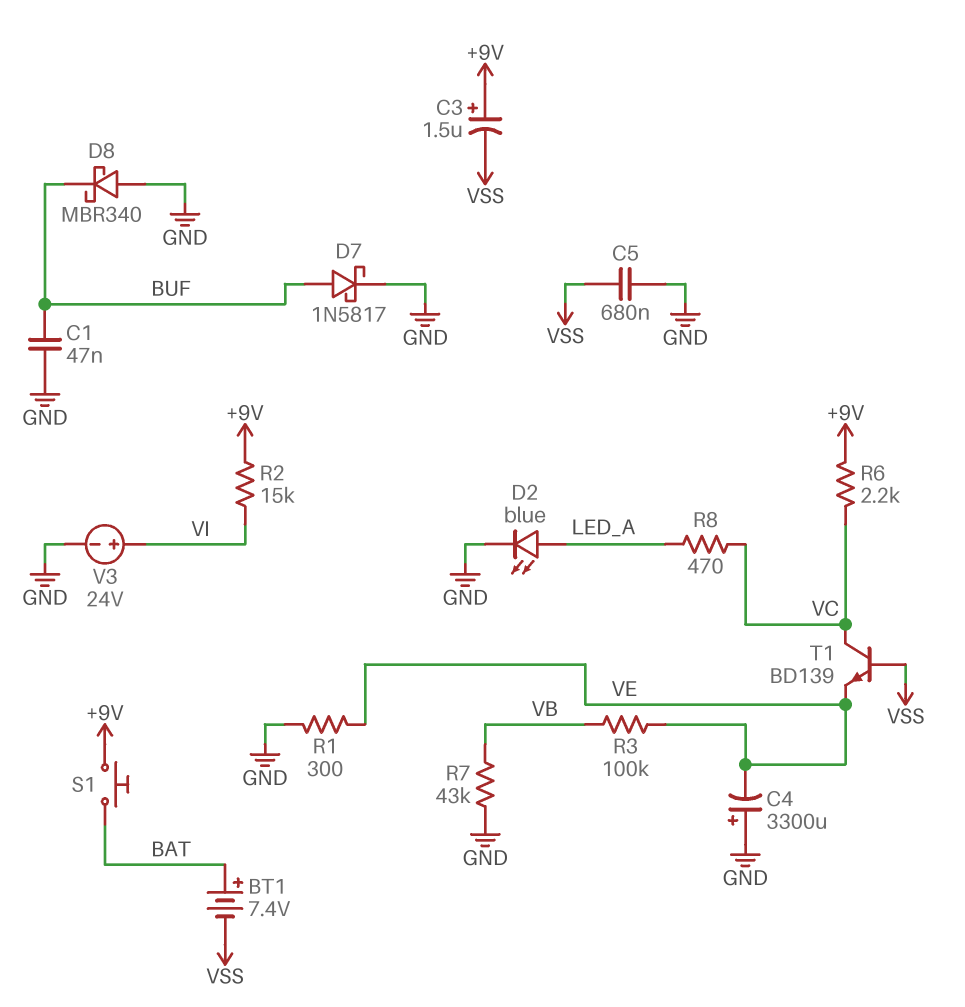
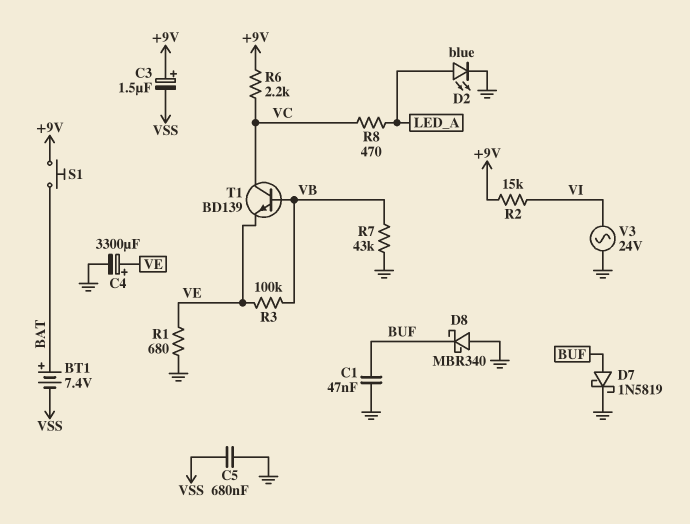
C4: 3300uF (plus GND, minus VE) -> 3300uF (plus VE, minus GND)
D7: schottky 1N5817 (A BUF, K GND) -> schottky 1N5819 (A BUF, K GND)
R1: 300 (GND, VE) -> 680 (GND, VE)
T1: NPN BD139 (B VSS, C VC, E VE) -> NPN BD139 (B VB, C VC, E VE)
V3: 24V (plus VI, minus GND) -> AC 24V (GND, VI)

